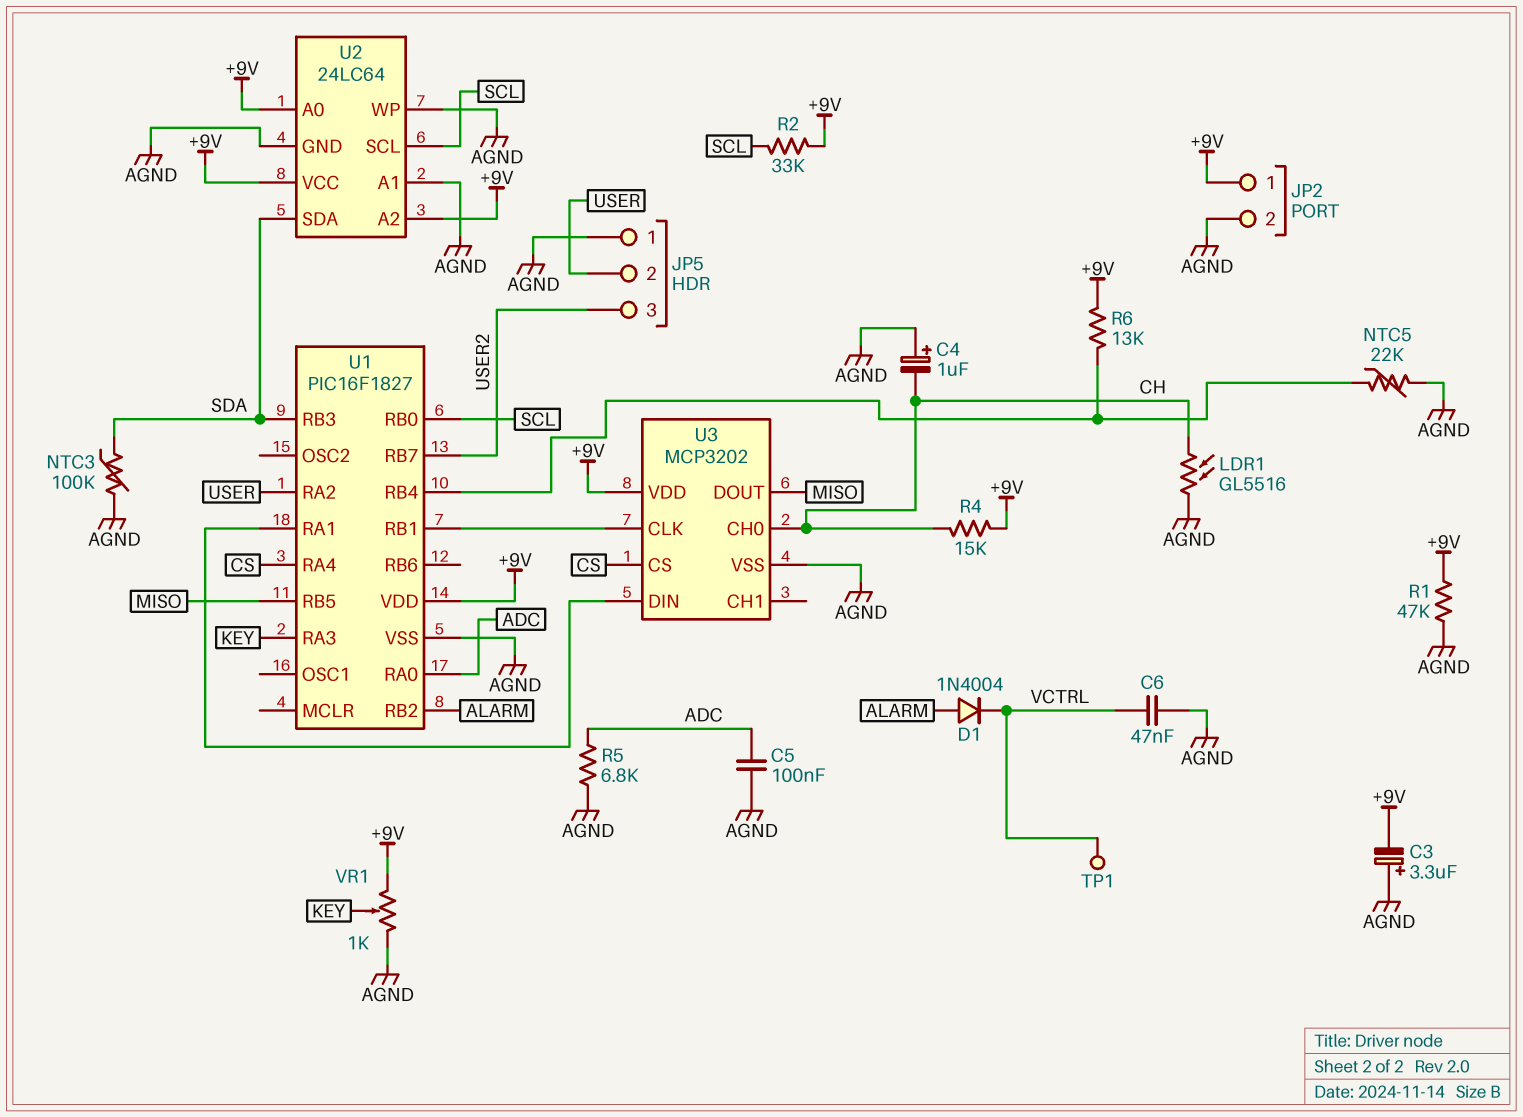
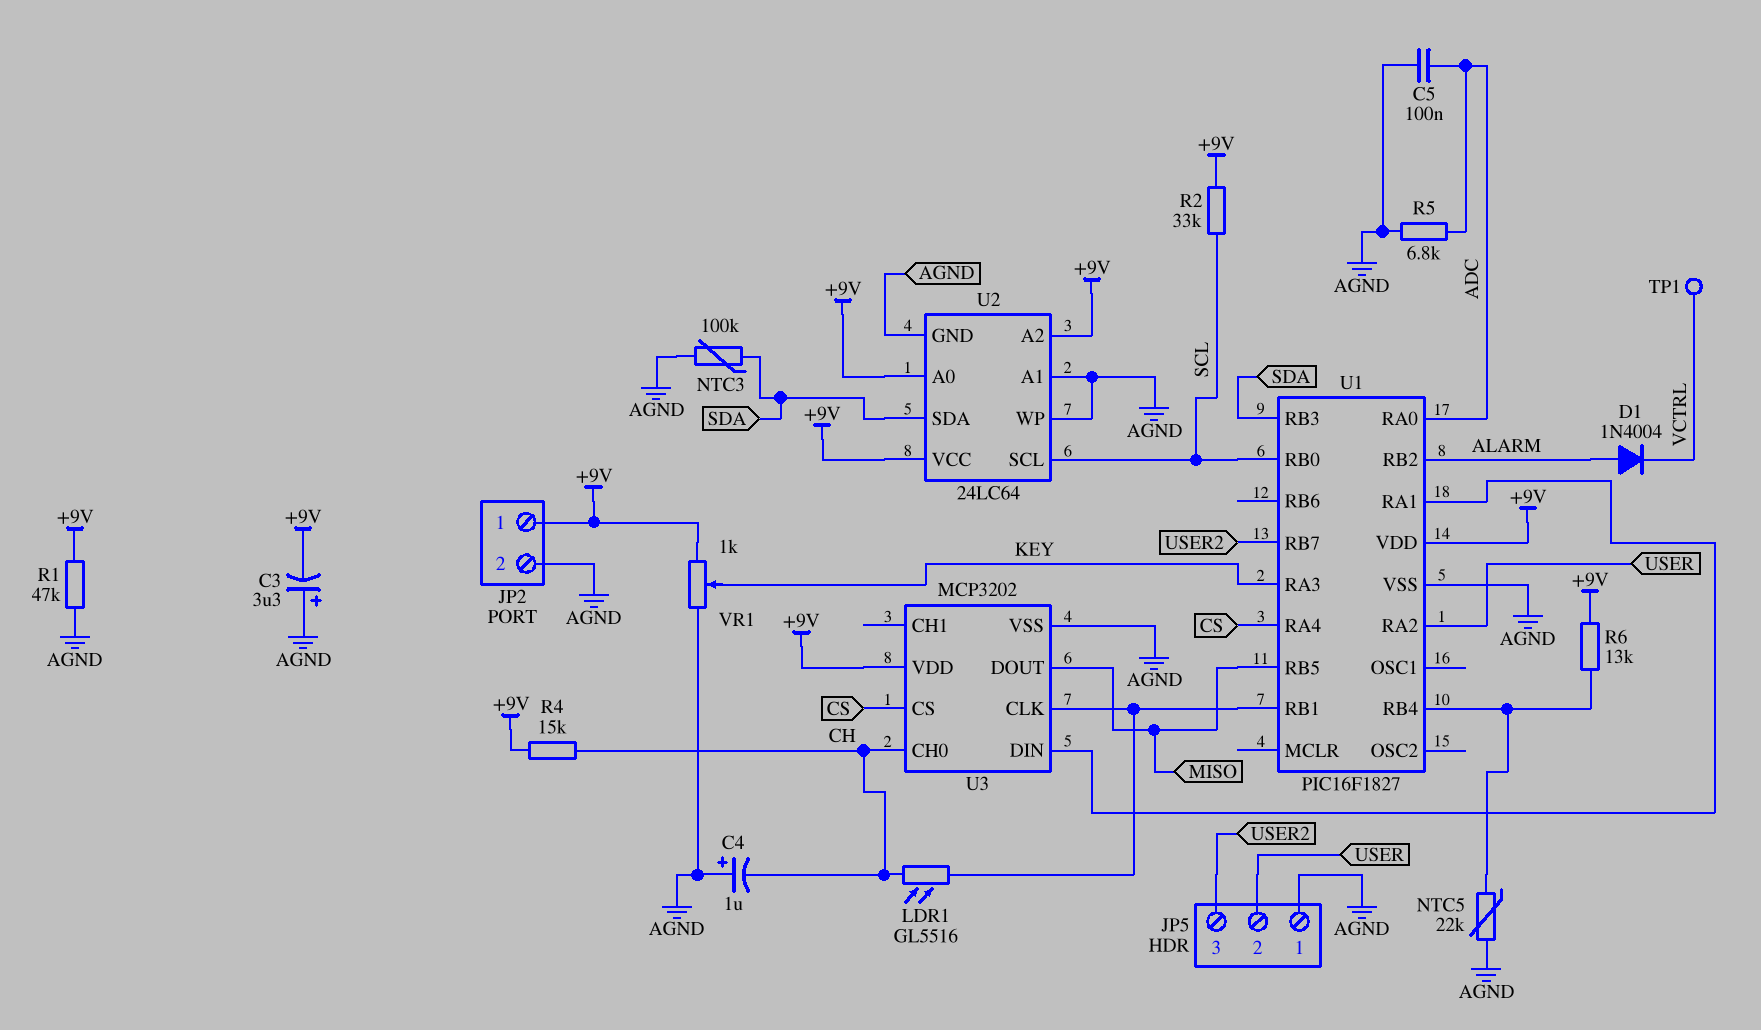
C6: 47nF (AGND, VCTRL) -> none
LDR1: GL5516 (AGND, CH) -> GL5516 (CH, U1/RB1)

